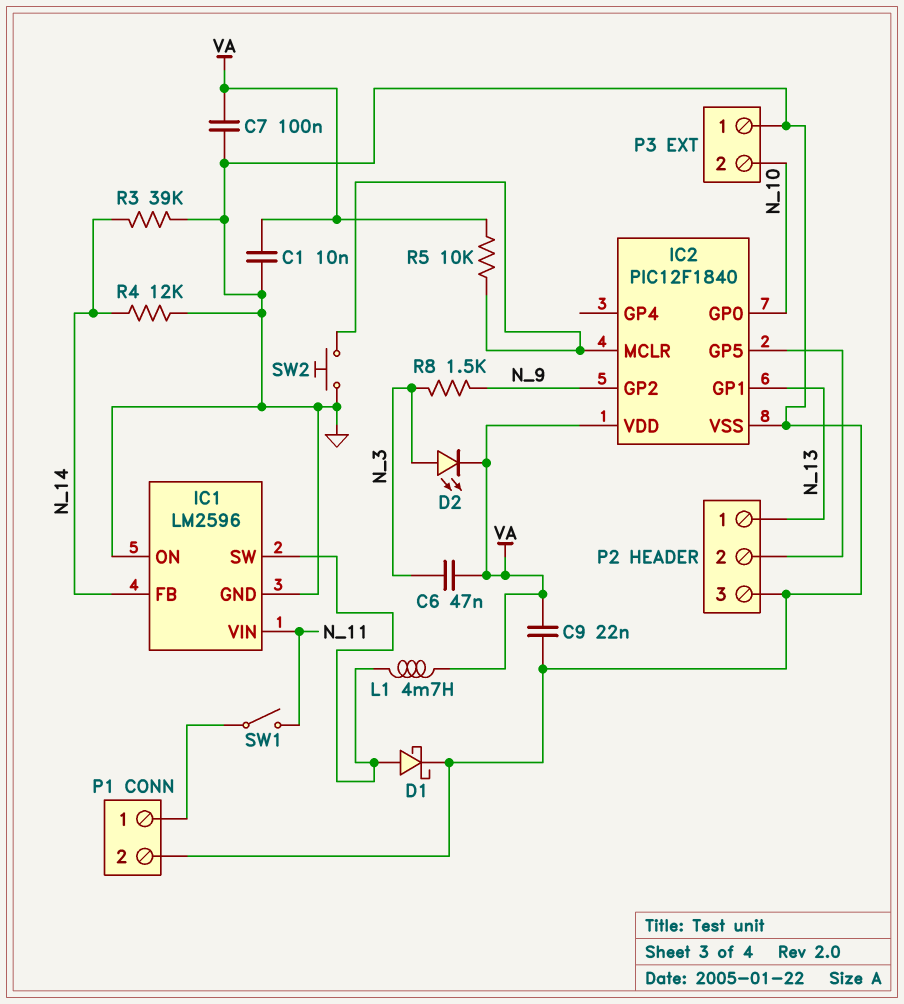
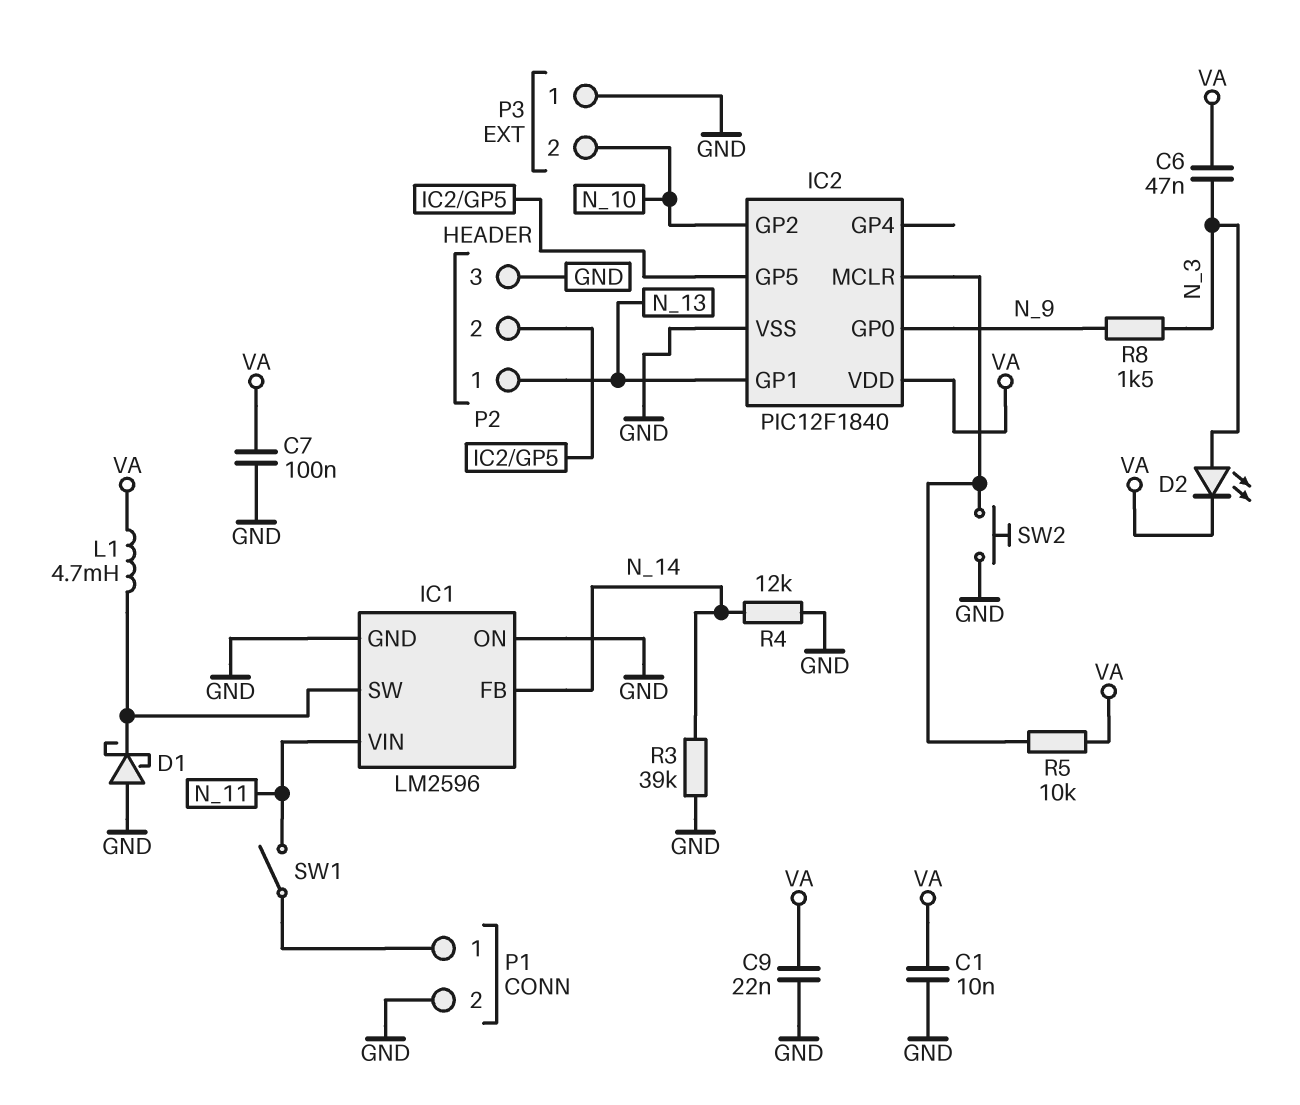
D1: schottky (A IC1/SW, K GND) -> schottky (A GND, K IC1/SW)
IC2 pin GP0: N_10 -> N_9
IC2 pin GP2: N_9 -> N_10

